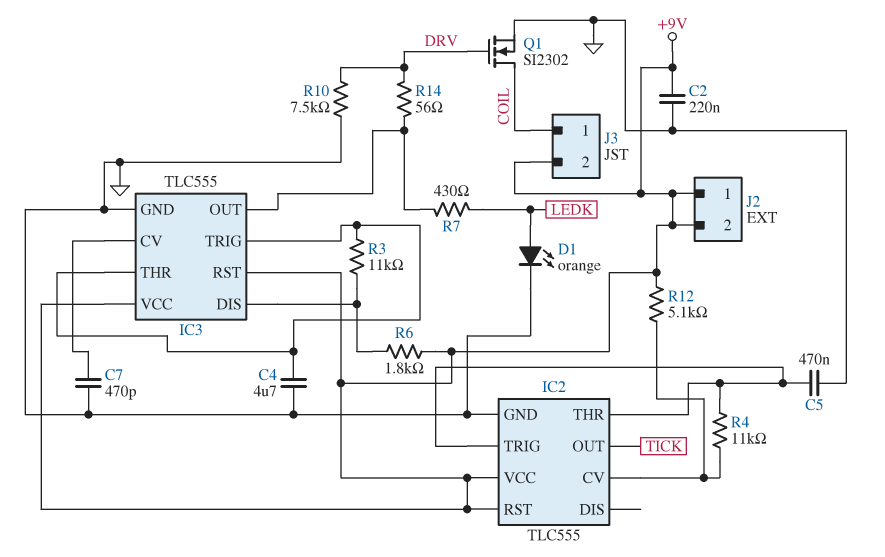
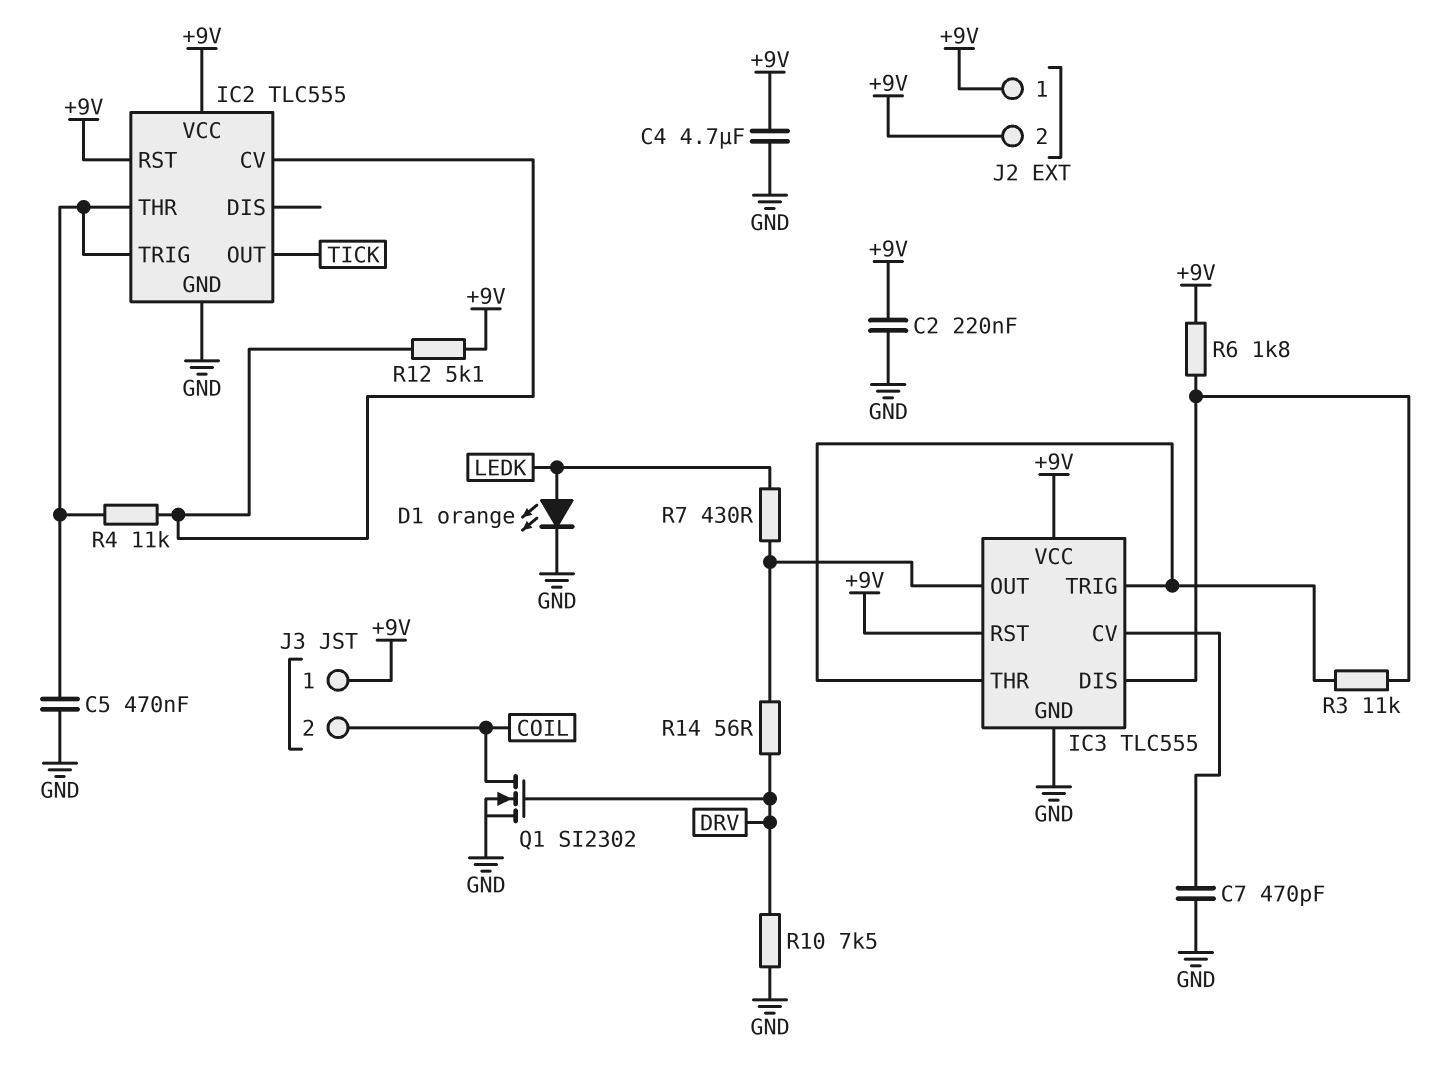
C4: 4.7uF (GND, IC3/THR) -> 4.7uF (+9V, GND)
J3 pin 1: COIL -> +9V
J3 pin 2: +9V -> COIL

